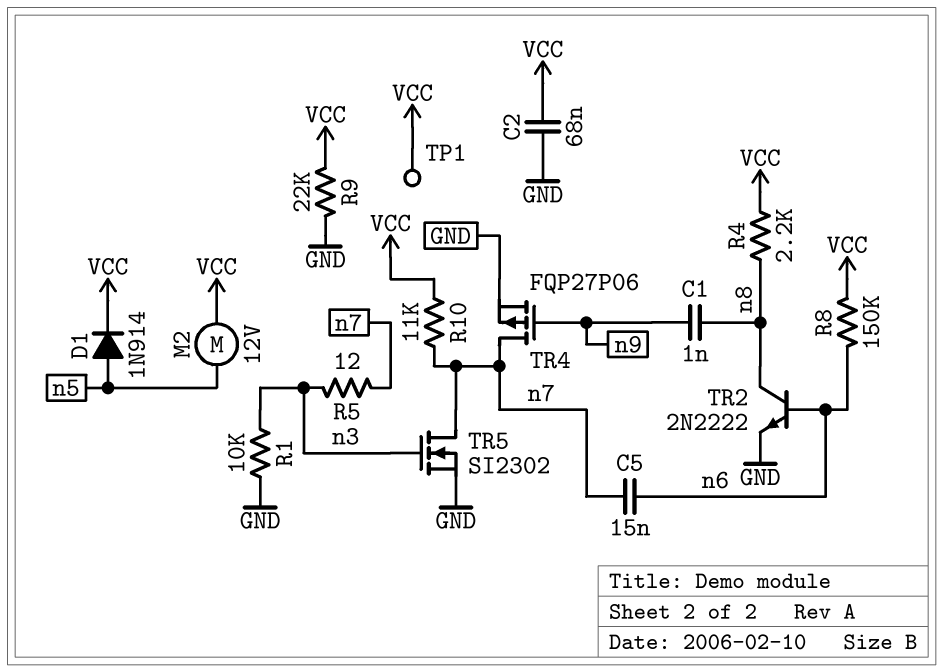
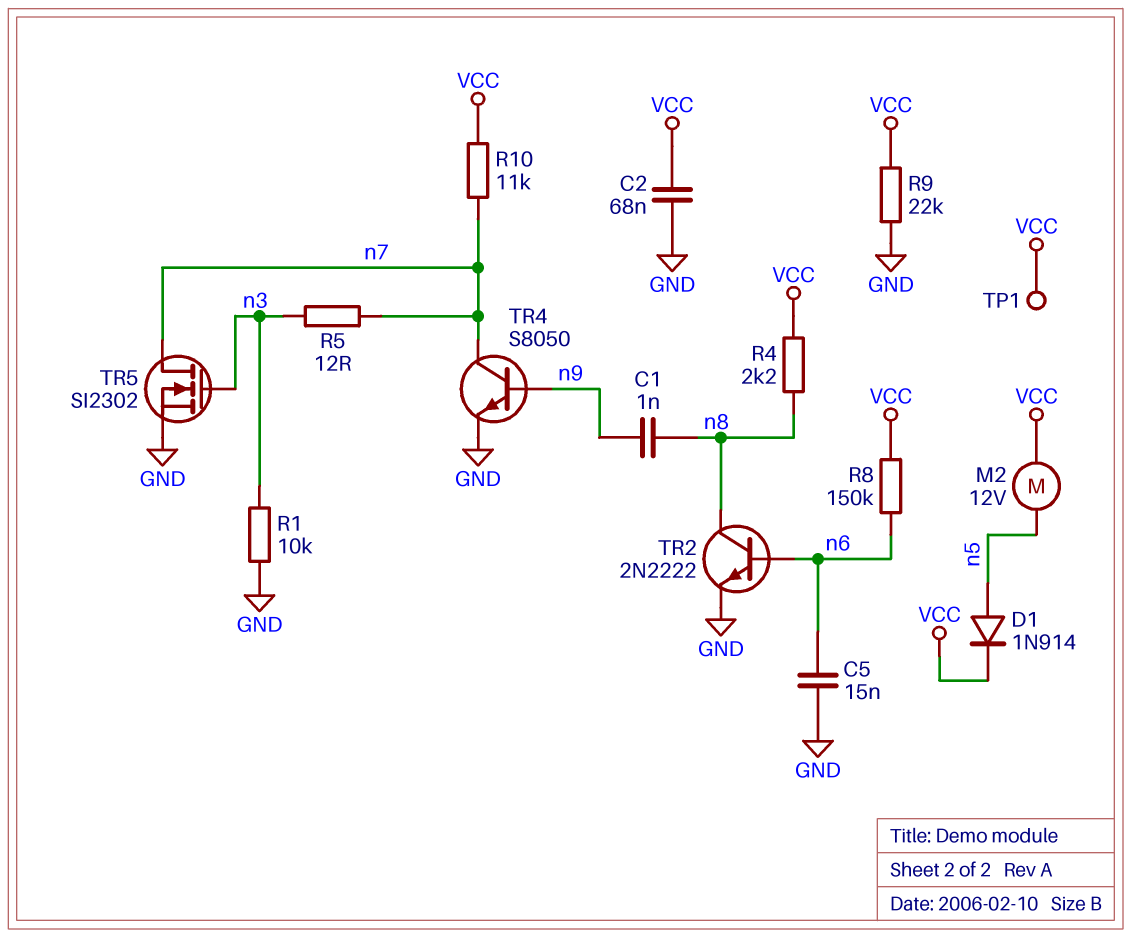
C5: 15nF (n6, n7) -> 15nF (GND, n6)
TR4: PMOS FQP27P06 (G n9, D n7, S GND) -> NPN S8050 (B n9, C n7, E GND)

